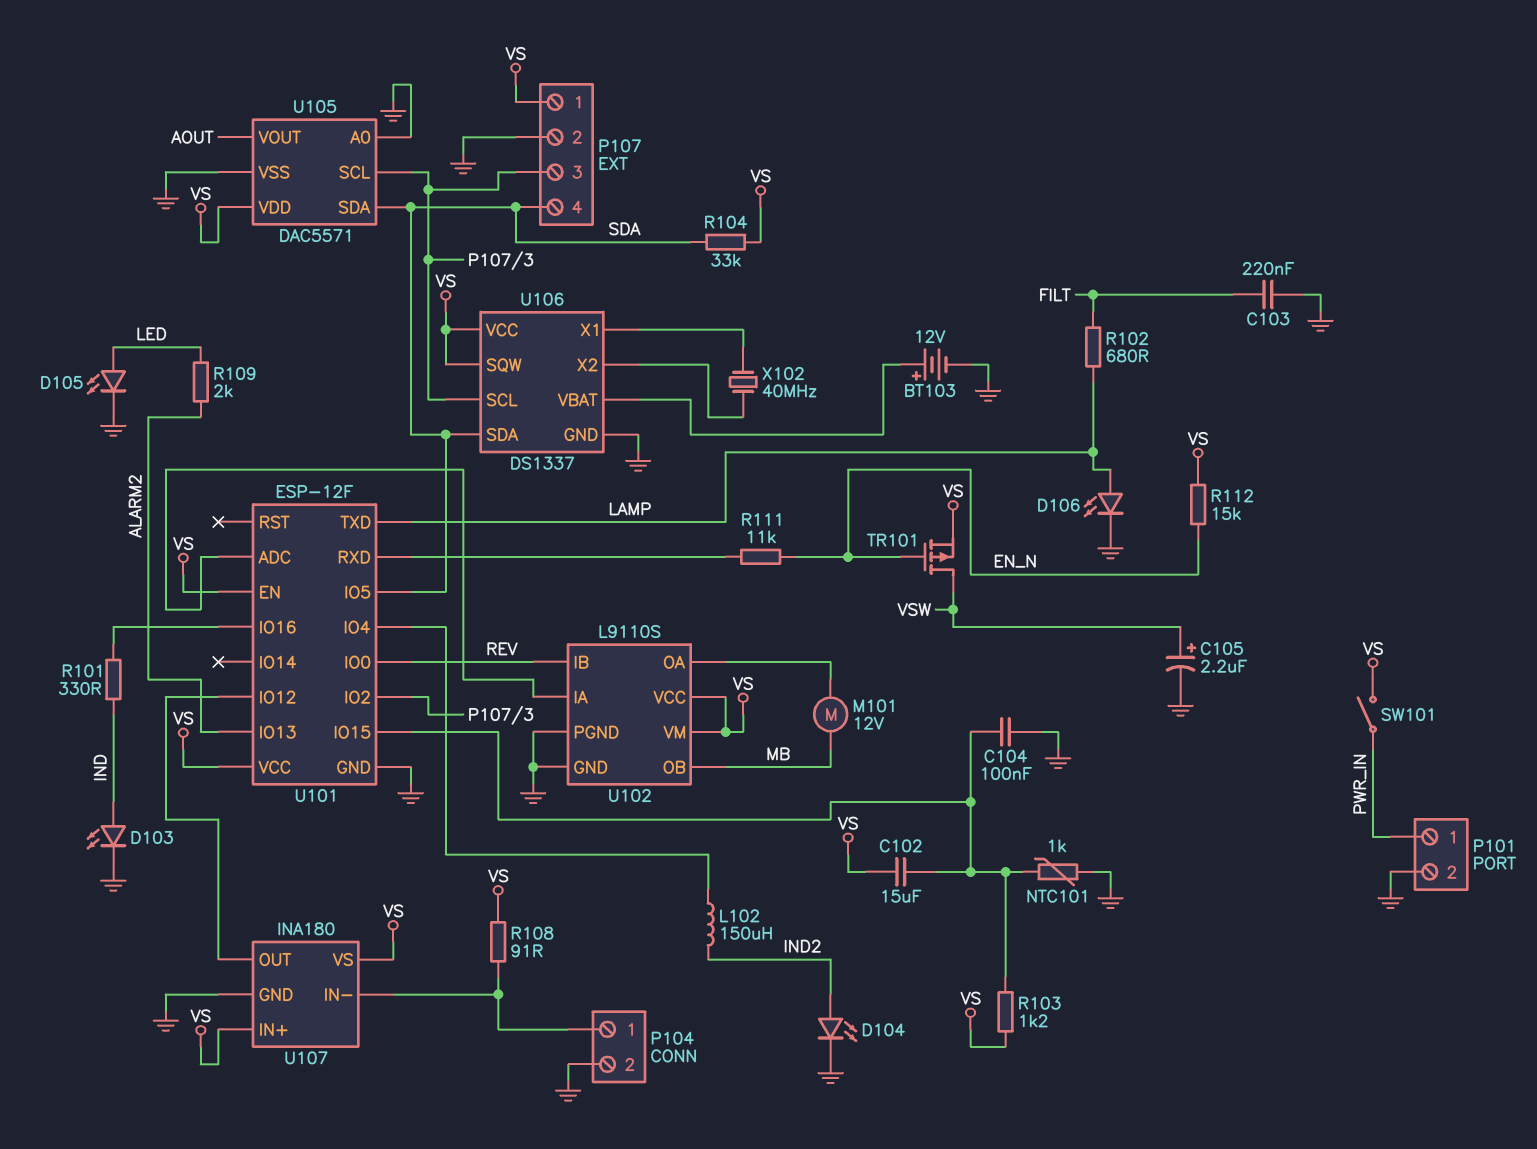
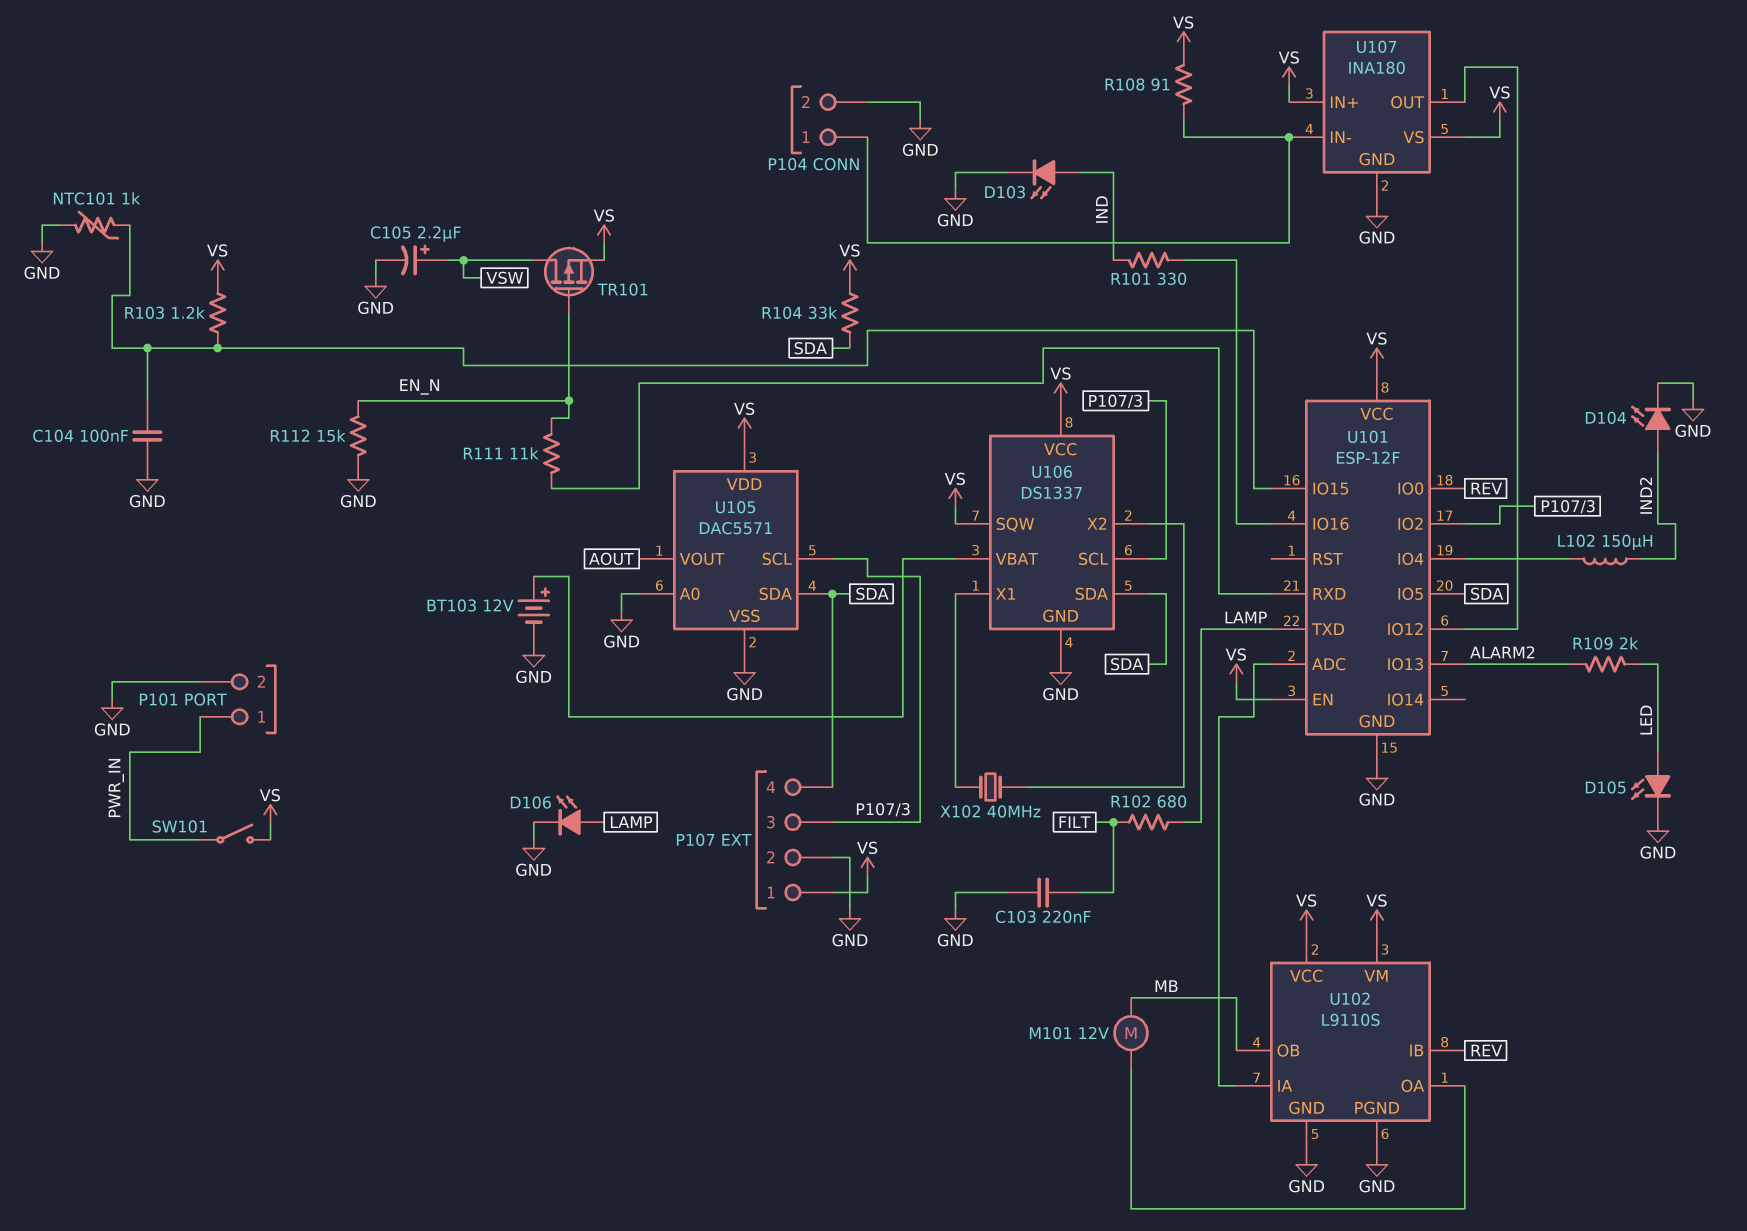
C102: 15uF (U101/IO15, VS) -> none
R112: 15k (EN_N, VS) -> 15k (EN_N, GND)

